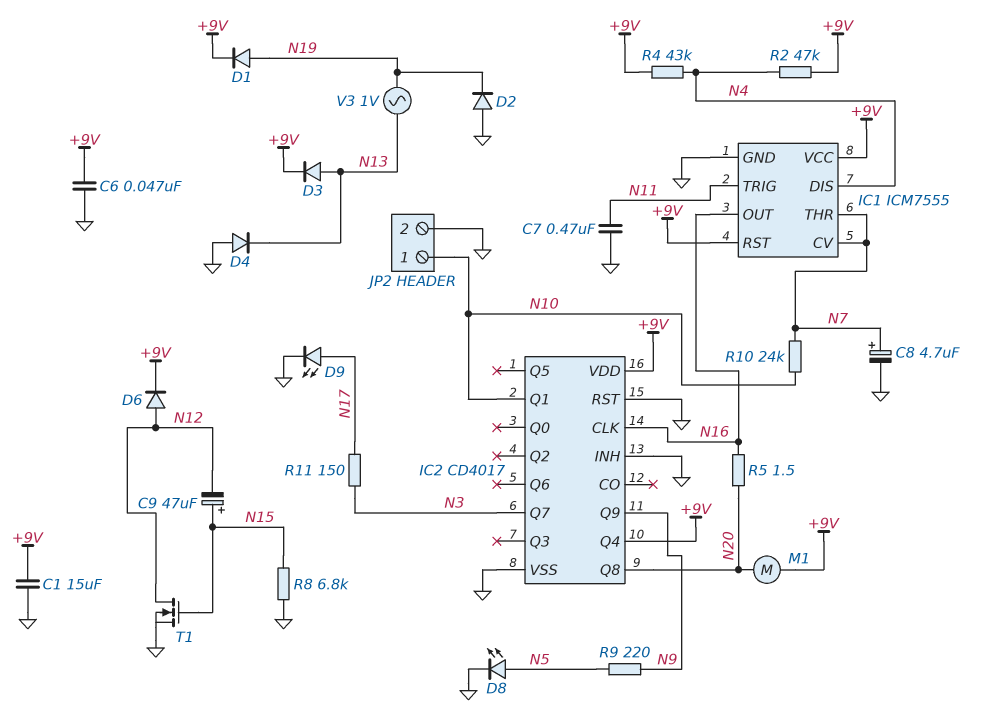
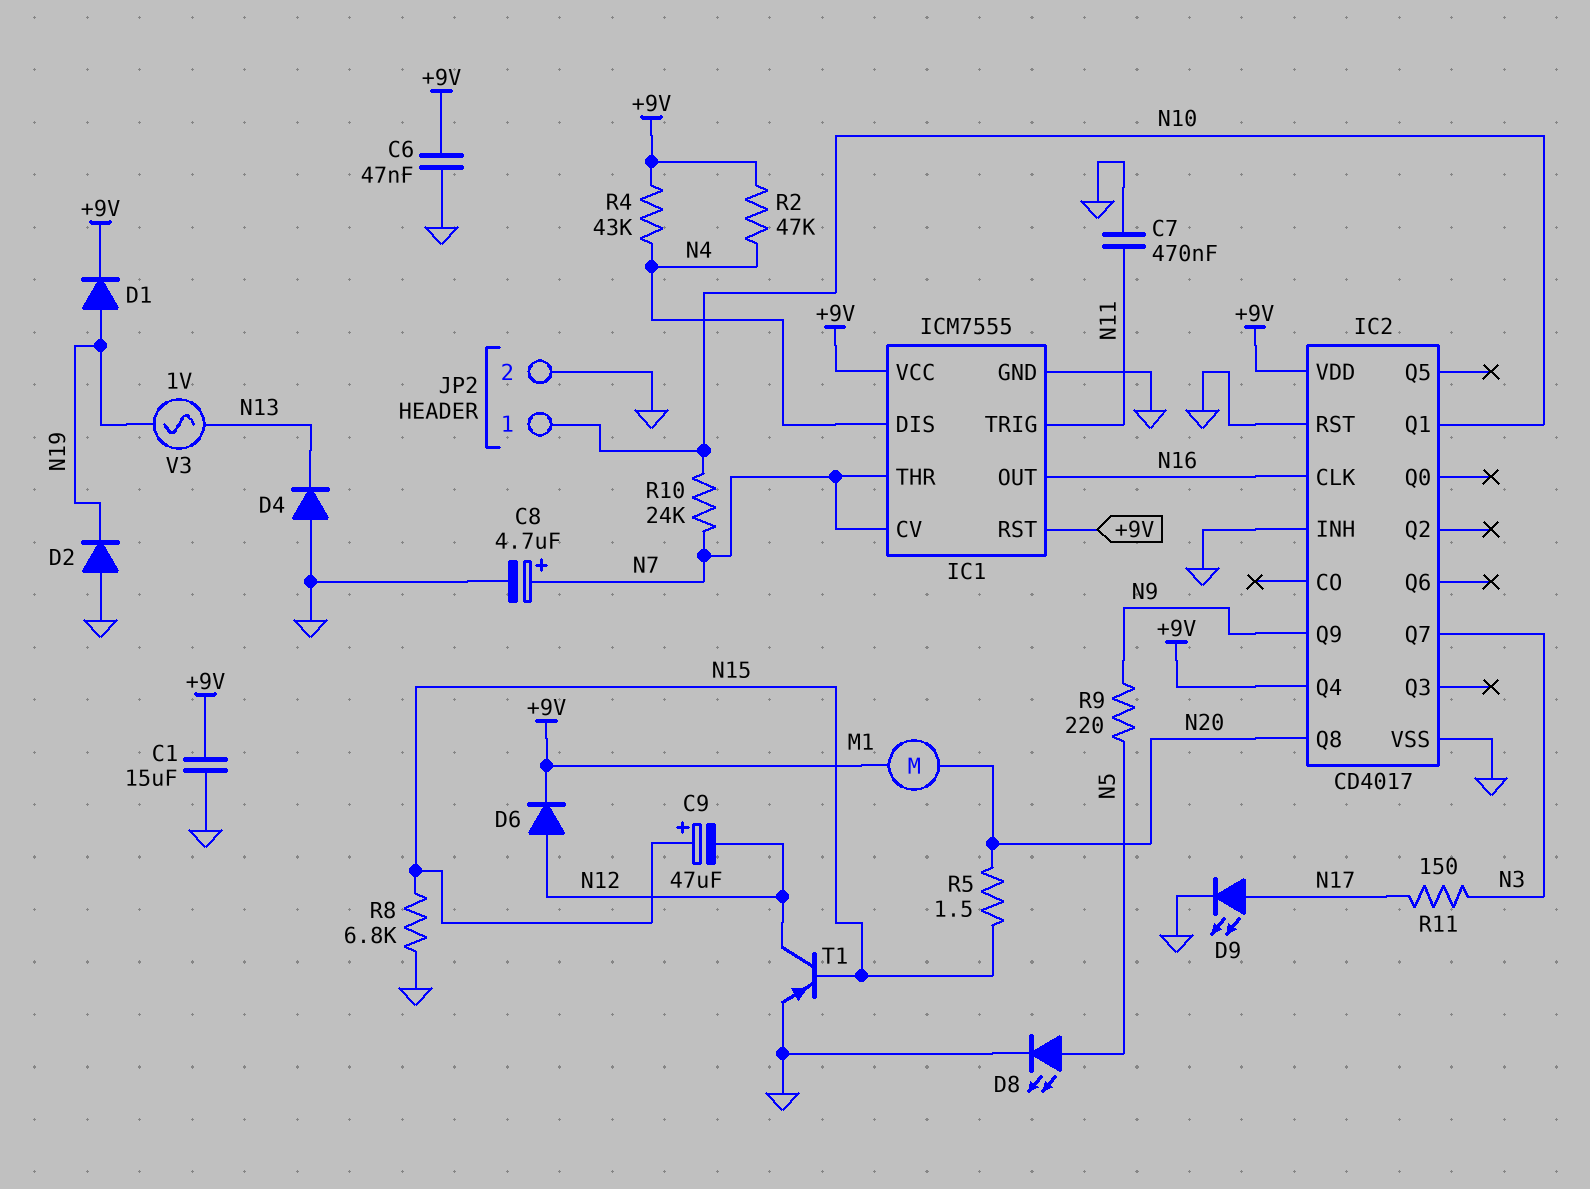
D3: diode (A N13, K +9V) -> none
R5: 1.5 (N16, N20) -> 1.5 (N15, N20)
T1: NMOS (G N15, D N12, S GND) -> PNP (B N15, C N12, E GND)

